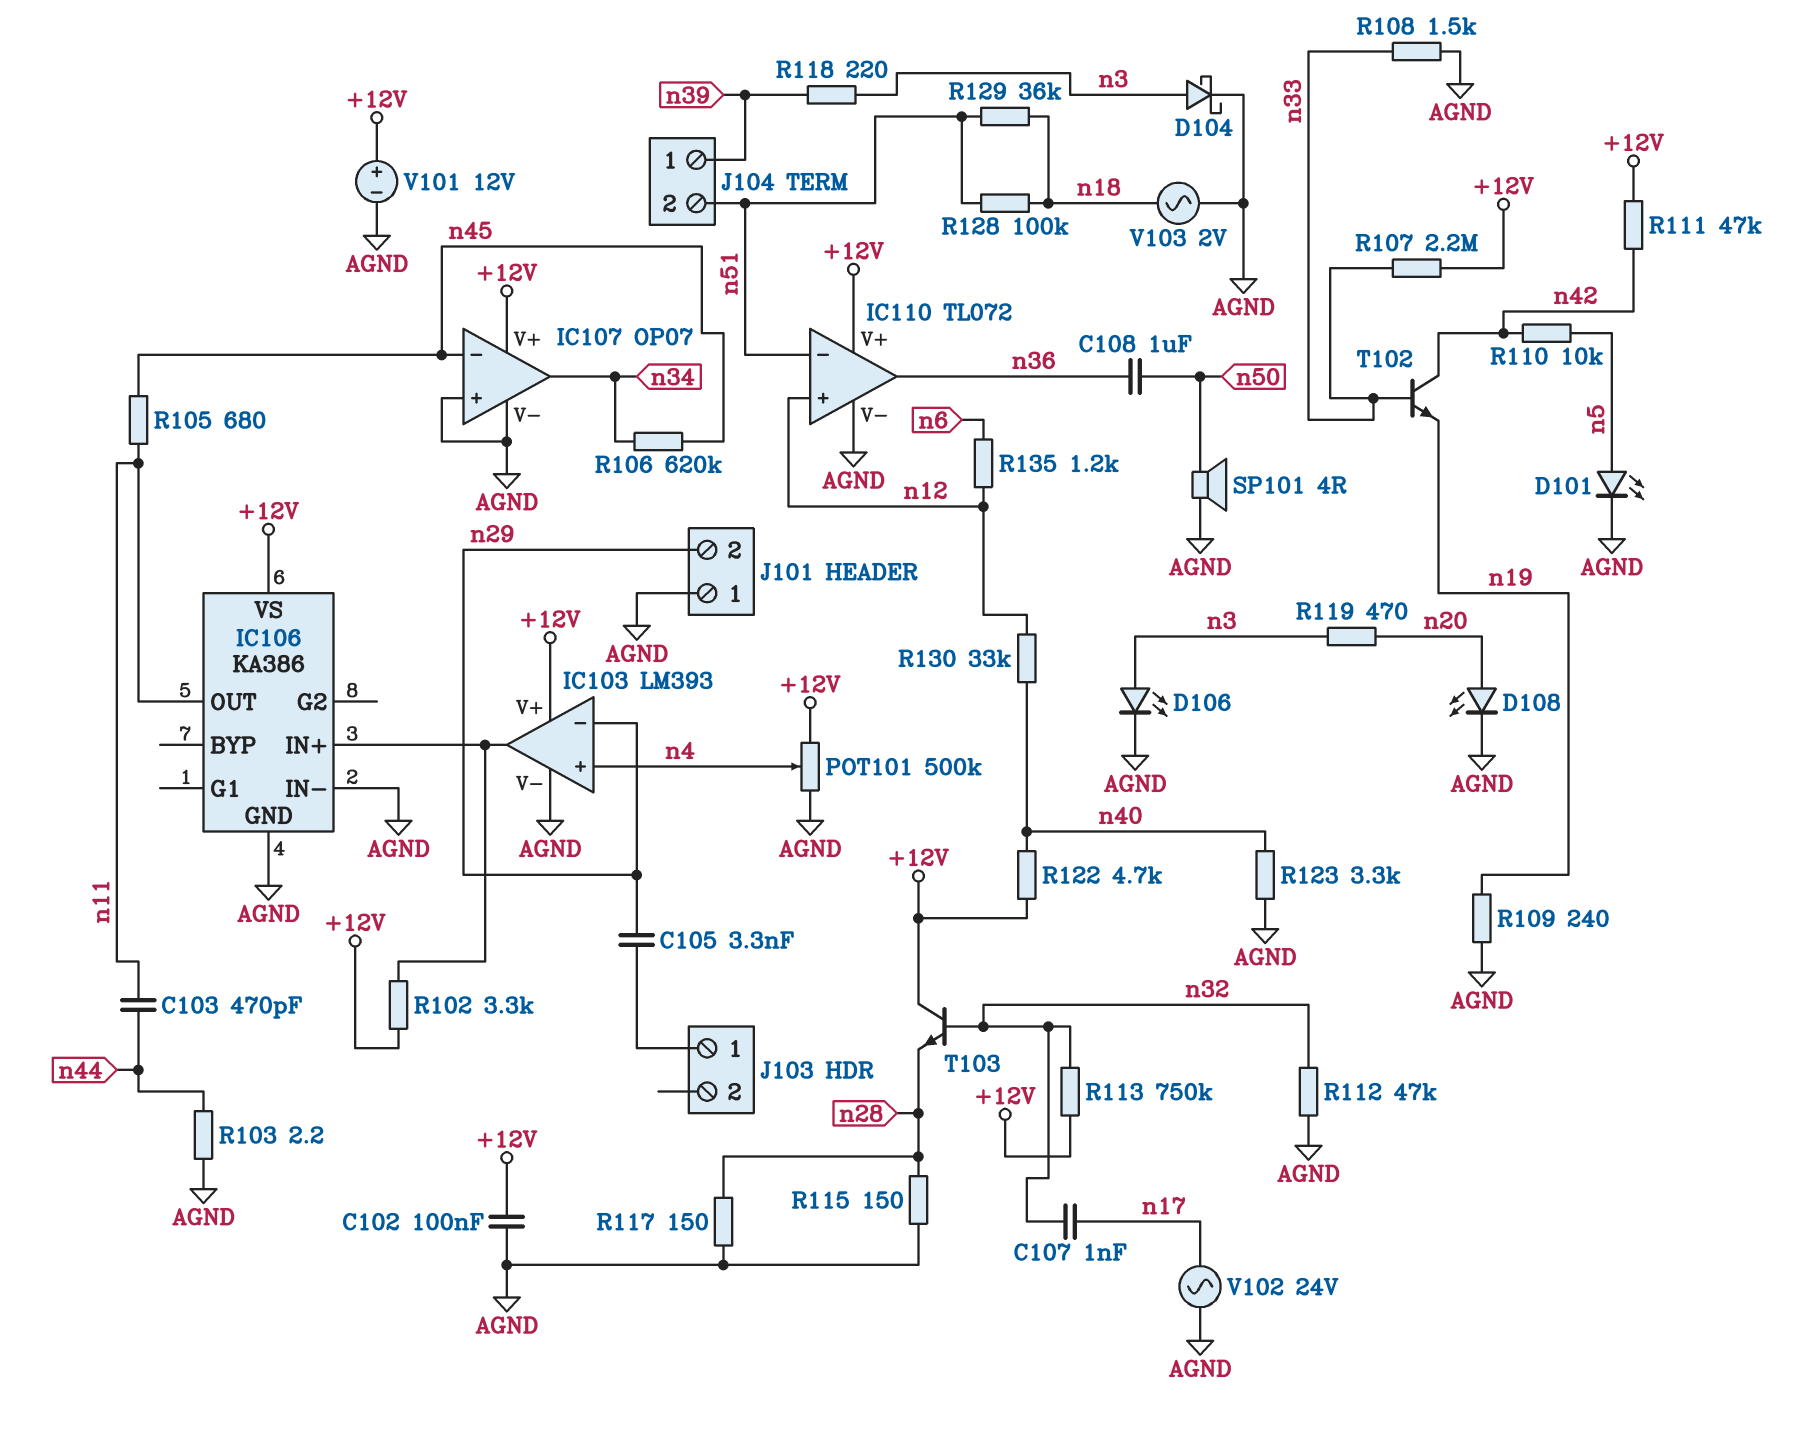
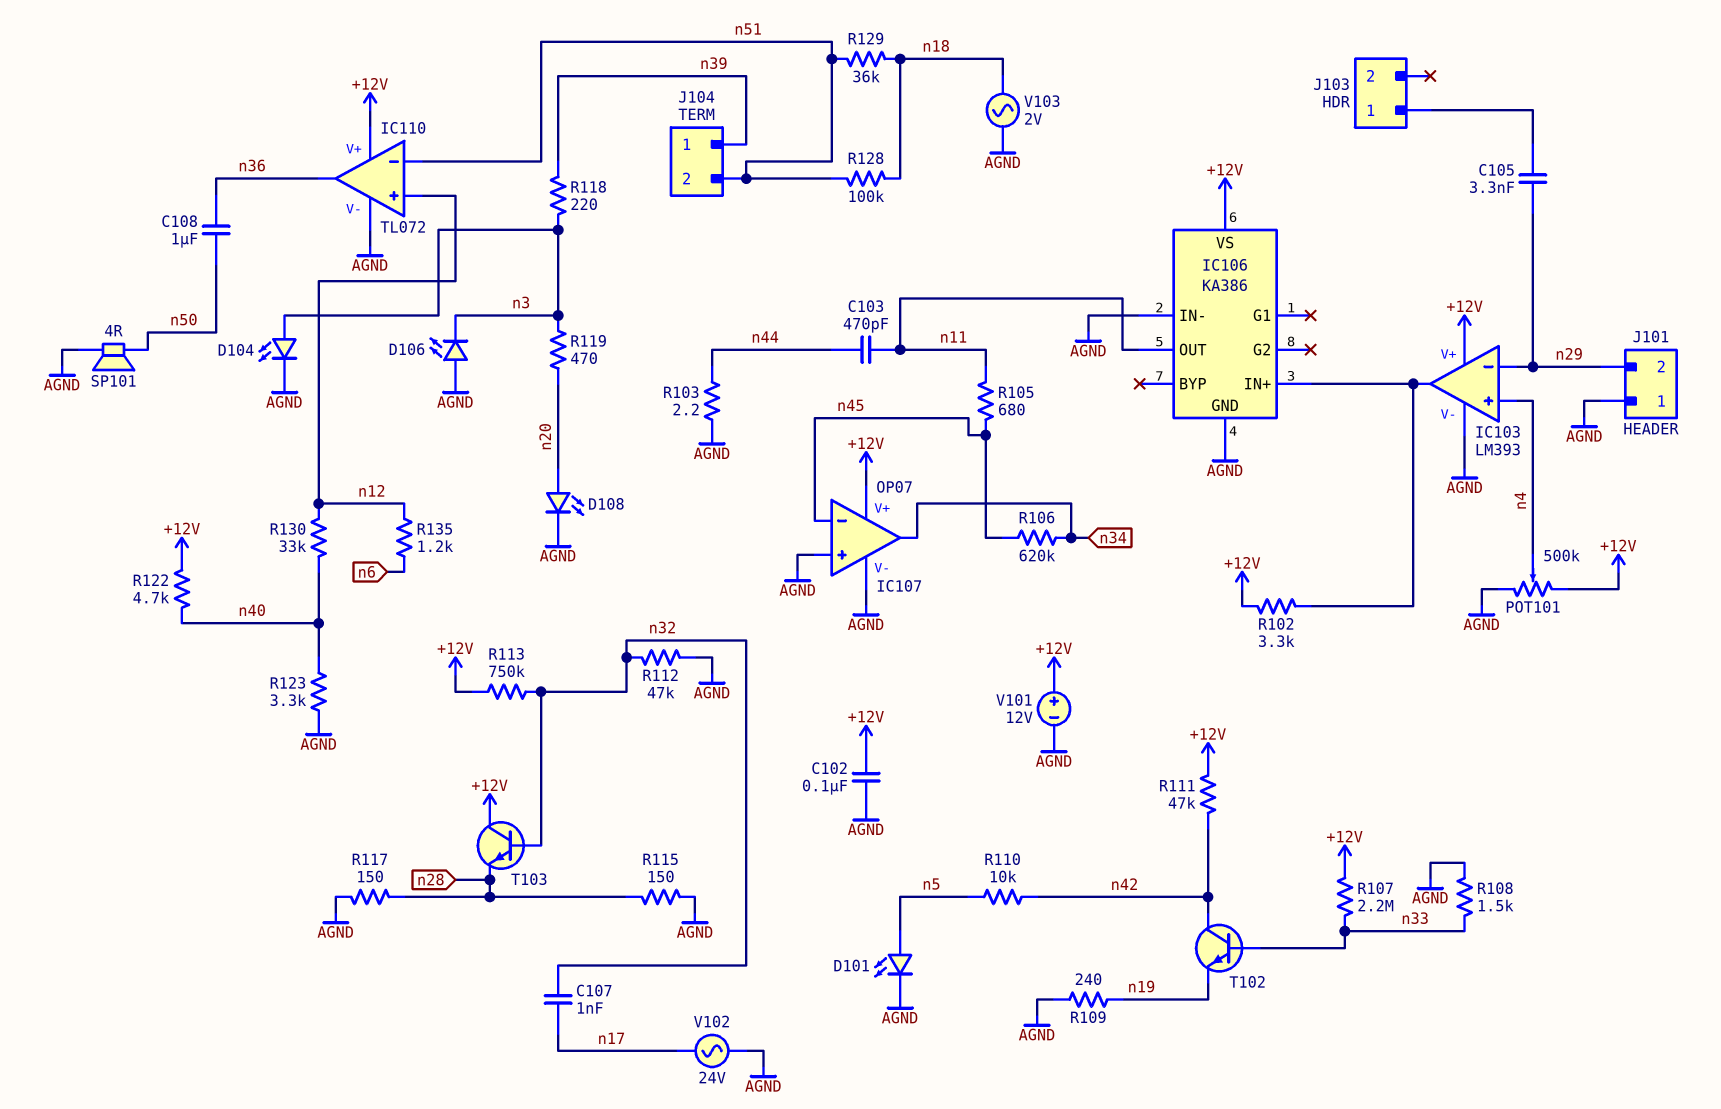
D104: schottky (A n3, K AGND) -> LED (A n3, K AGND)
D106: LED (A n3, K AGND) -> LED (A AGND, K n3)

